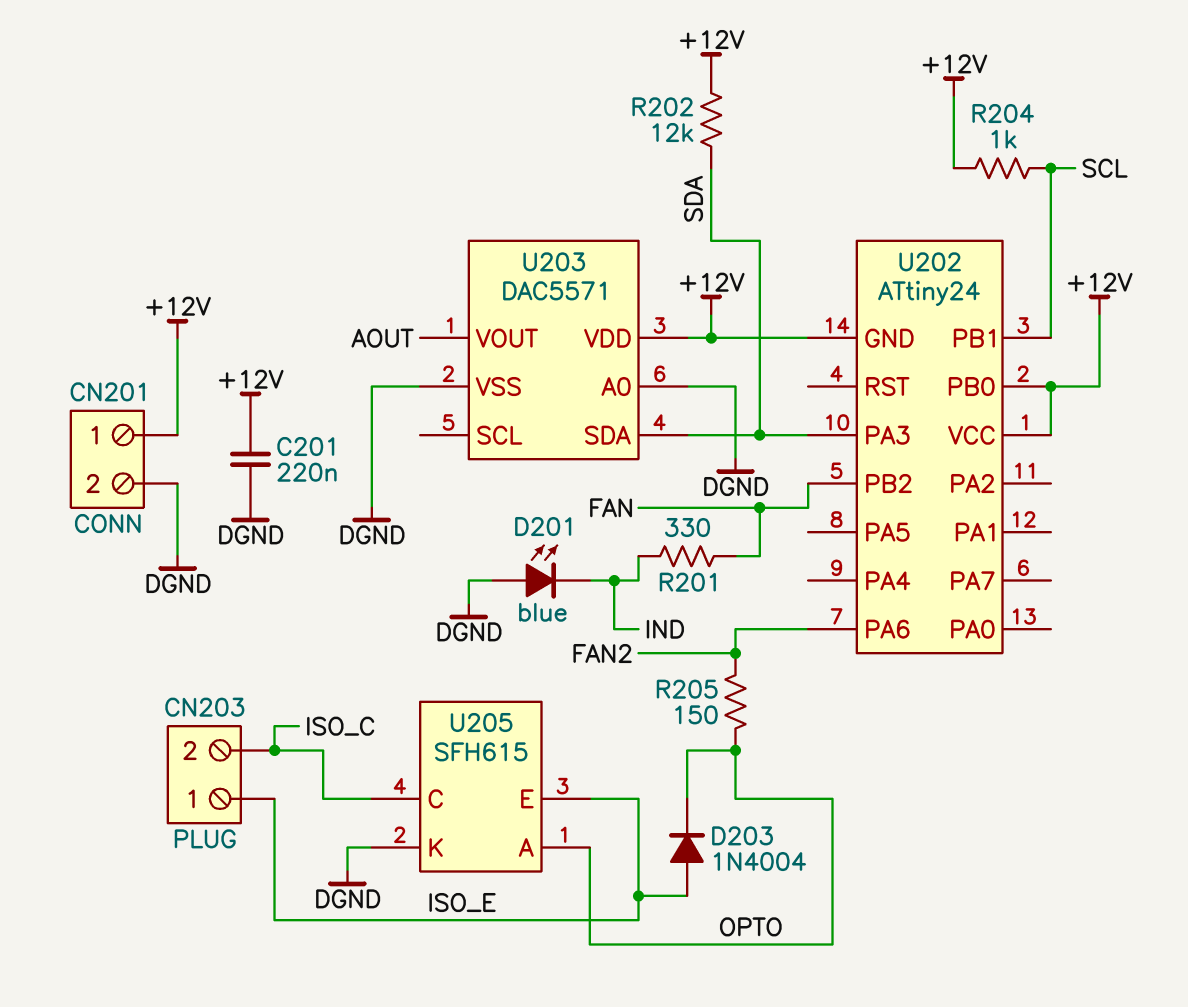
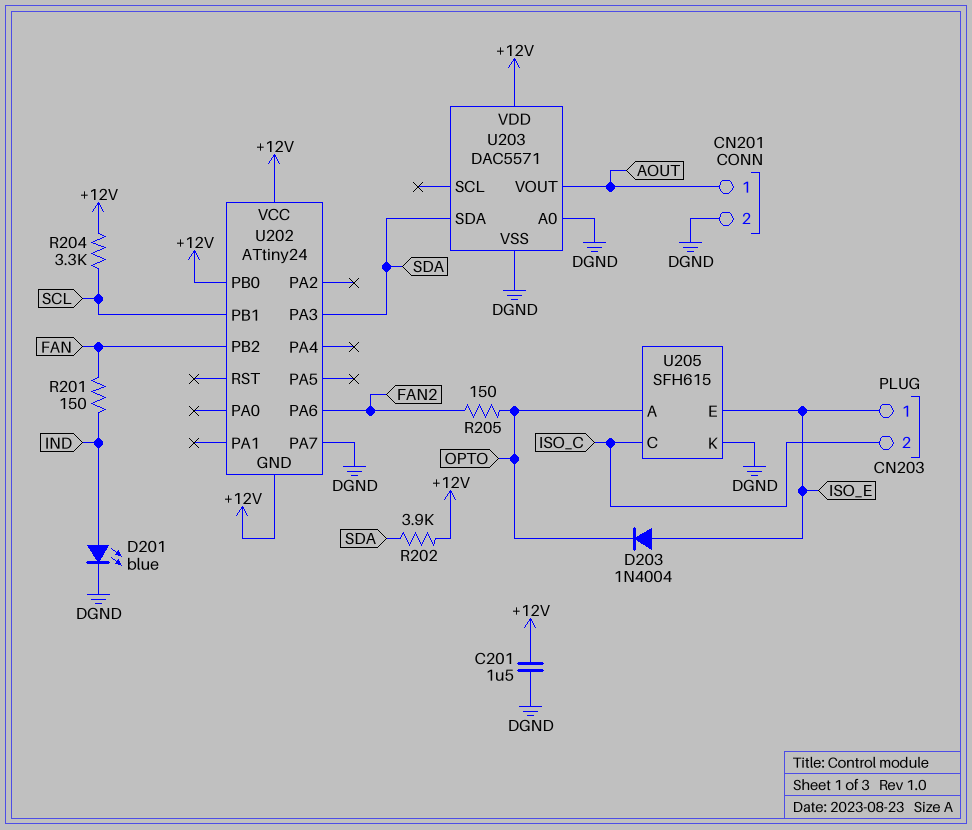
C201: 220nF (+12V, DGND) -> 1.5uF (+12V, DGND)
CN201 pin 1: +12V -> AOUT
D201: LED blue (A DGND, K IND) -> LED blue (A IND, K DGND)
R201: 330 (FAN, IND) -> 150 (FAN, IND)
R202: 12k (+12V, SDA) -> 3.9k (+12V, SDA)
R204: 1k (+12V, SCL) -> 3.3k (+12V, SCL)
U202 pin PA7: none -> DGND

